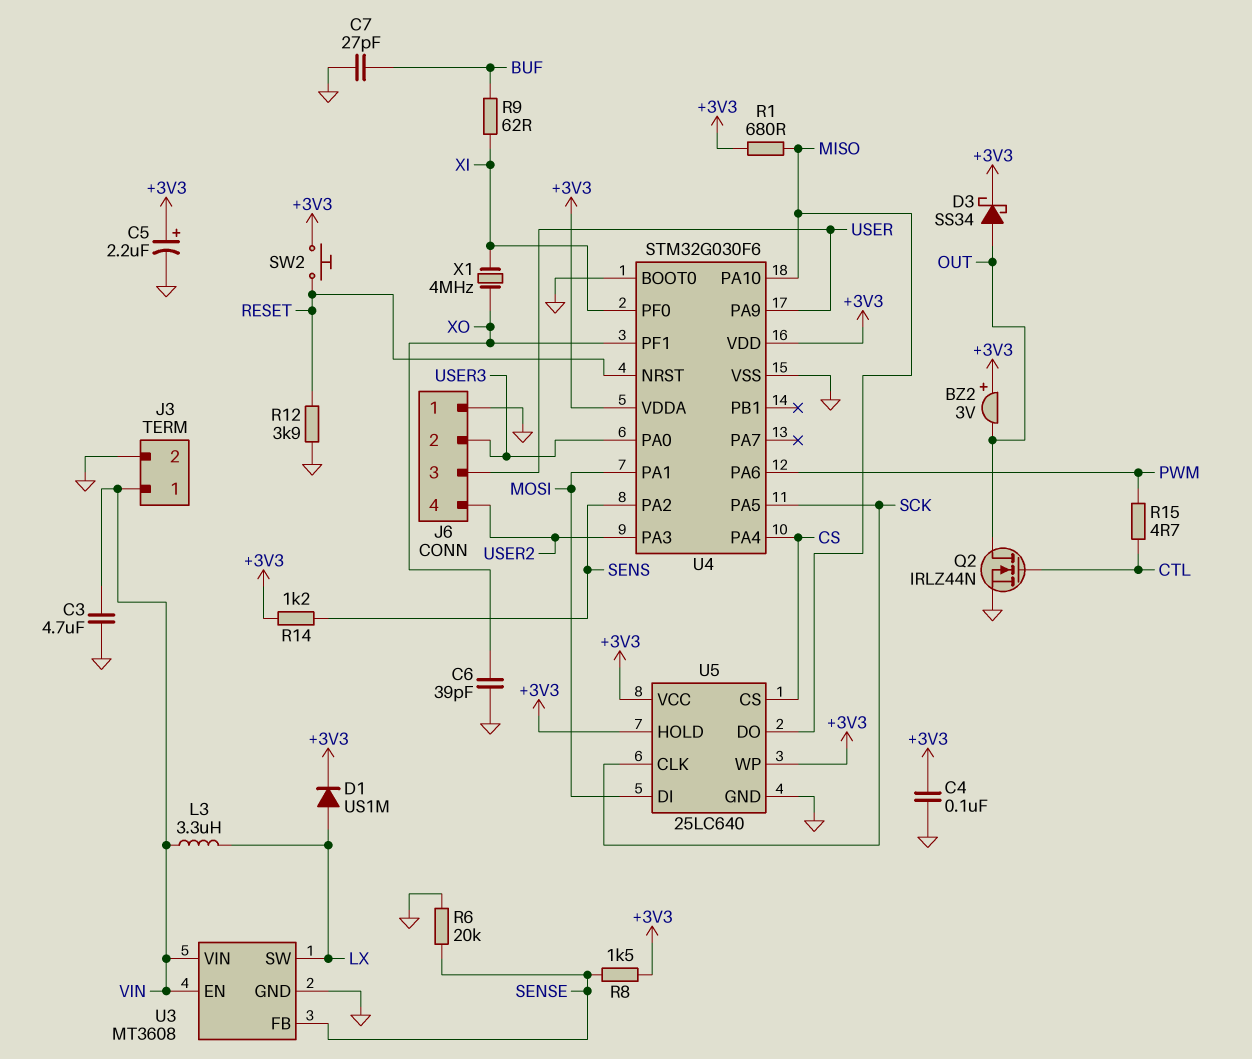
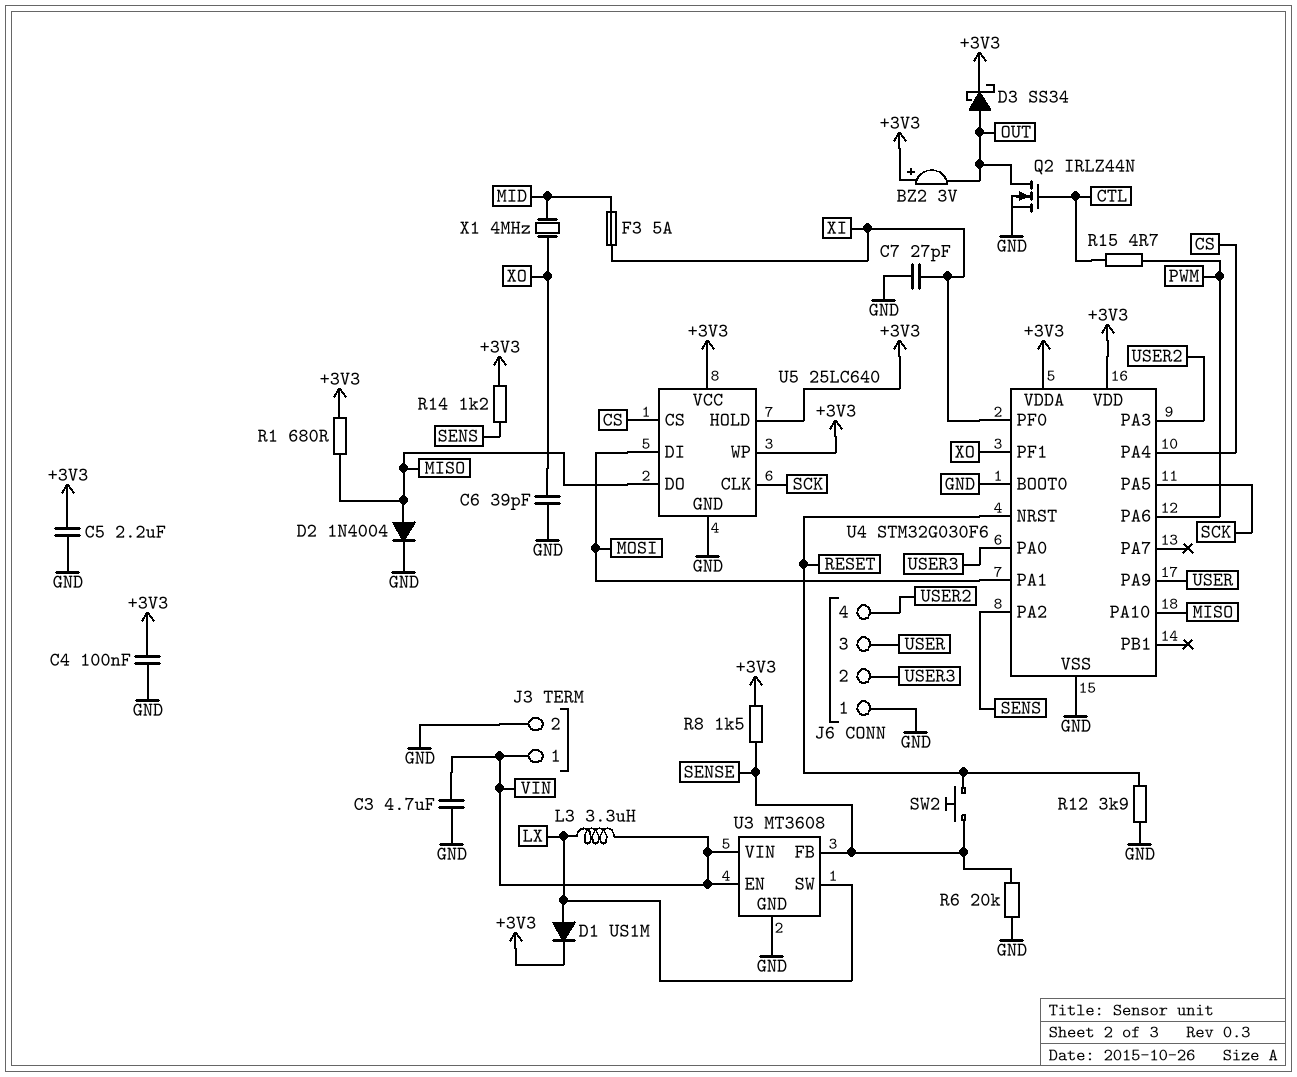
C5: 2.2uF (plus +3V3, minus GND) -> 2.2uF (+3V3, GND)
C7: 27pF (BUF, GND) -> 27pF (GND, XI)
D2: none -> diode 1N4004 (A MISO, K GND)
F3: none -> 5A (MID, XI)
R9: 62 (BUF, XI) -> none
SW2: button (+3V3, RESET) -> button (RESET, SENSE)
X1: 4MHz (XI, XO) -> 4MHz (MID, XO)

